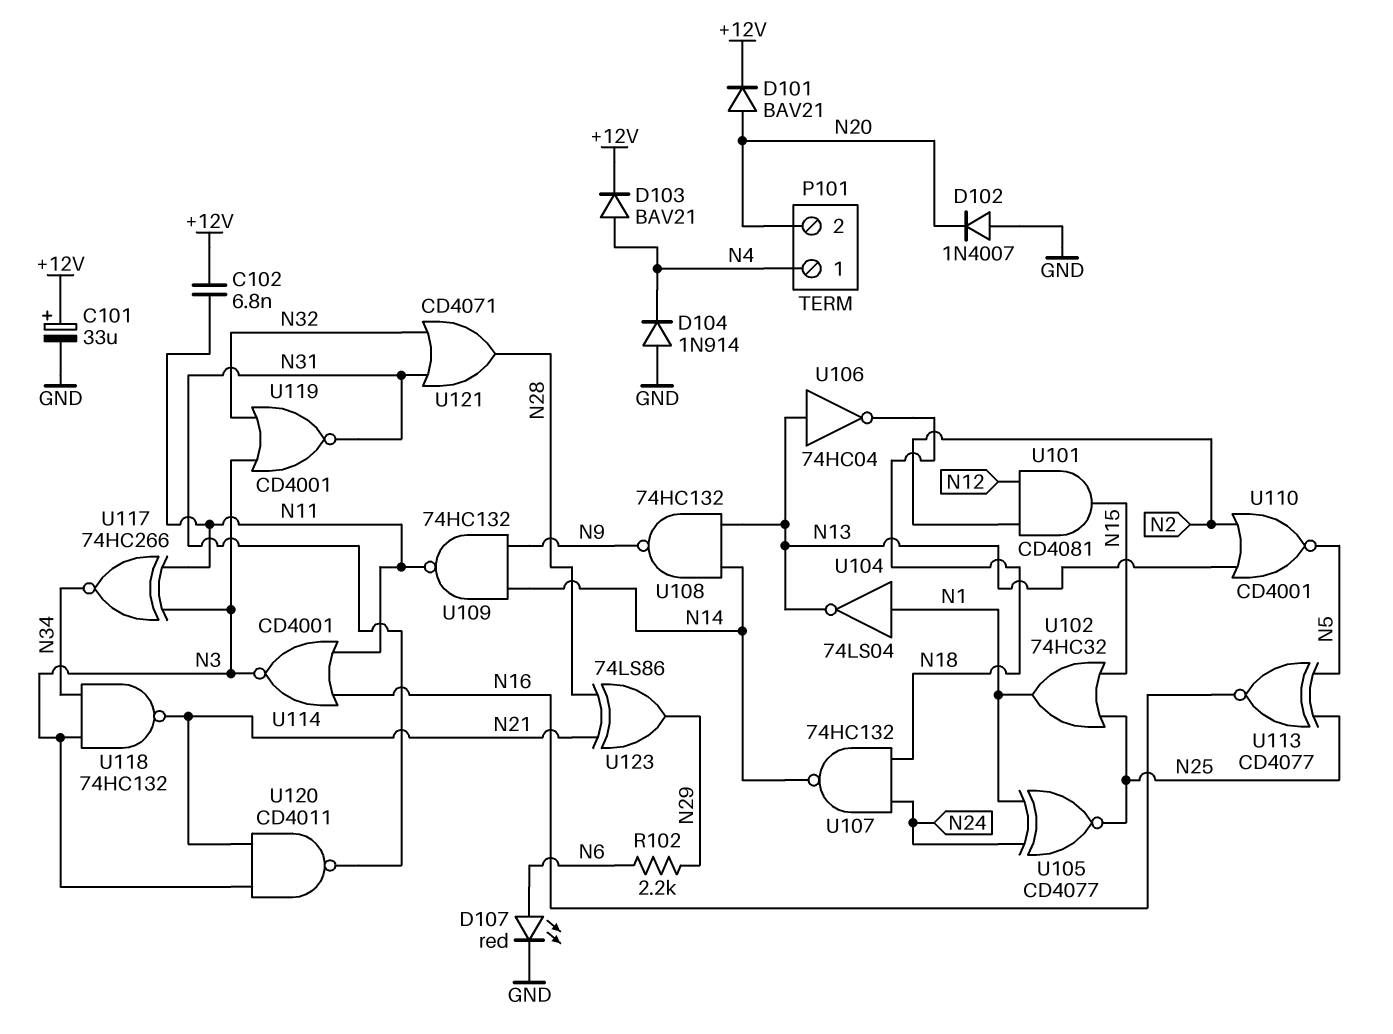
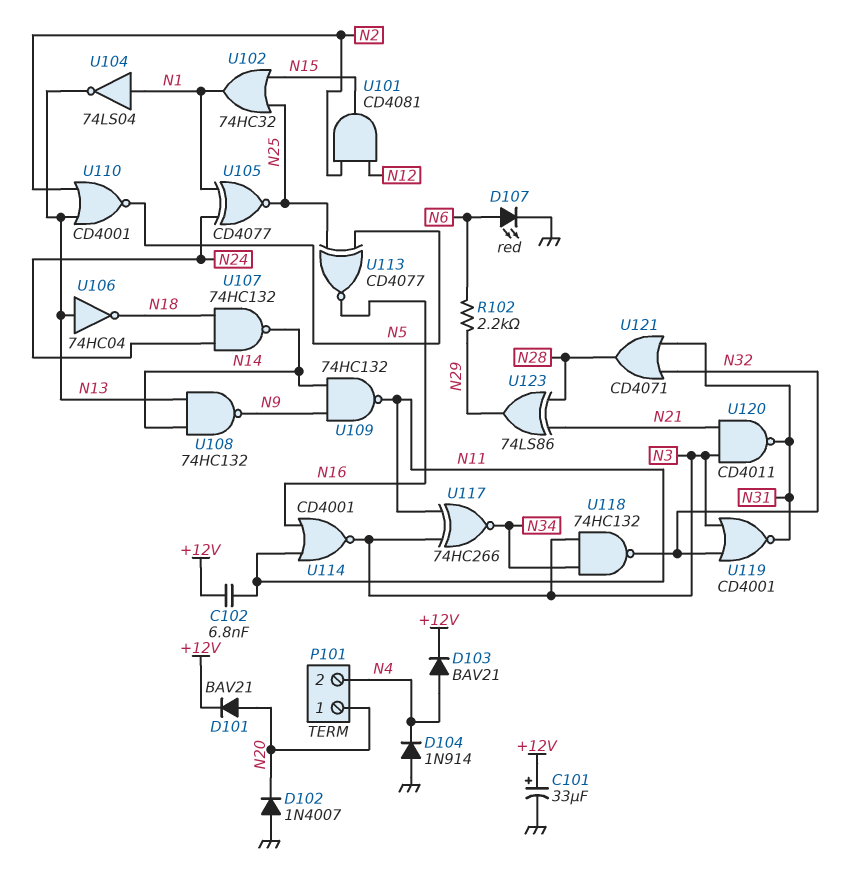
P101 pin 1: N4 -> N20
P101 pin 2: N20 -> N4
U118: NAND 74HC132 (in N3, in N34, out N21) -> NAND 74HC132 (in N3, in N34, out N32)

